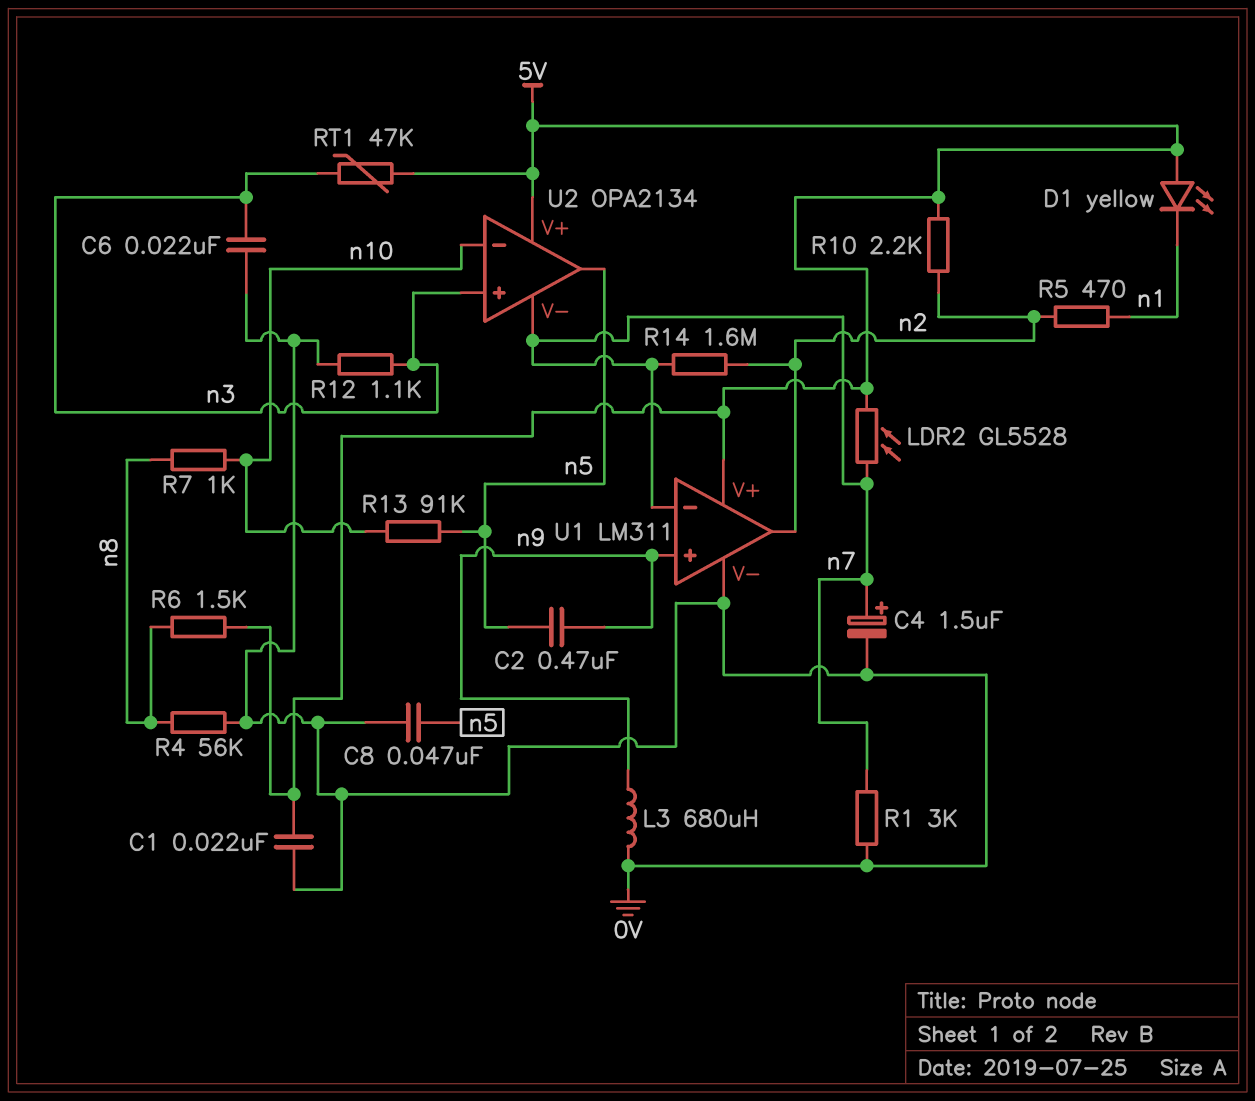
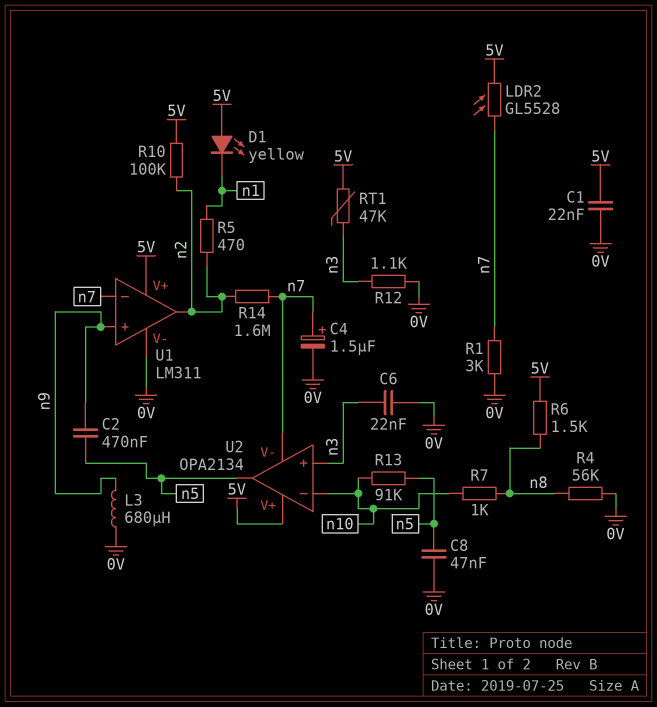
R10: 2.2k (5V, n2) -> 100k (5V, n2)

